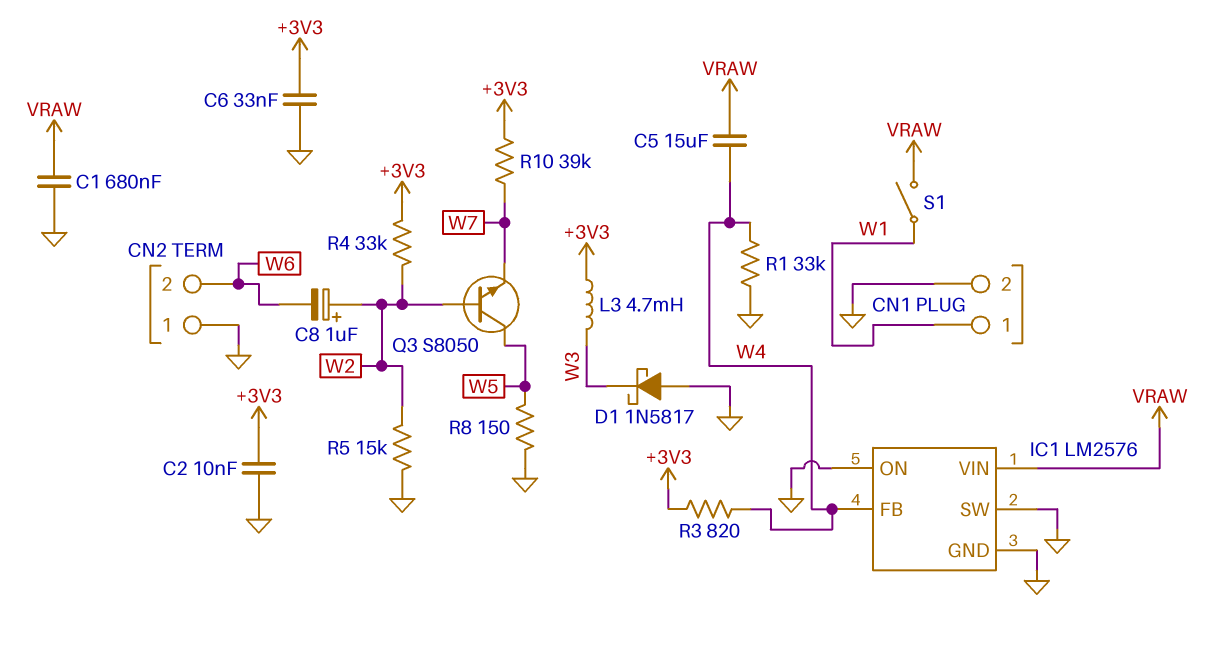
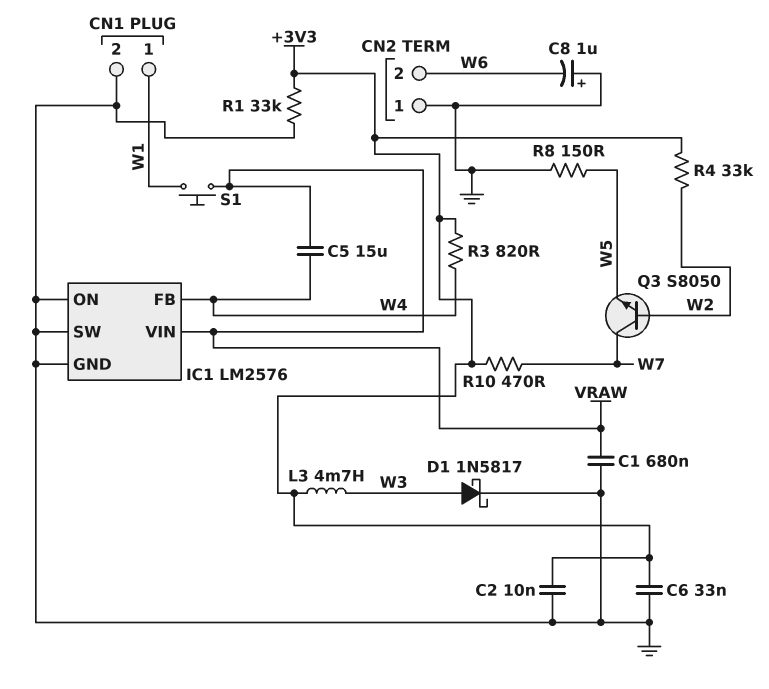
C8: 1uF (plus W2, minus W6) -> 1uF (plus GND, minus W6)
D1: schottky 1N5817 (A GND, K W3) -> schottky 1N5817 (A W3, K GND)
Q3: NPN S8050 (B W2, C W5, E W7) -> NPN S8050 (B W2, C W7, E W5)
R1: 33k (GND, W4) -> 33k (+3V3, GND)
R5: 15k (GND, W2) -> none
R10: 39k (+3V3, W7) -> 470 (+3V3, W7)
S1: switch (VRAW, W1) -> button (VRAW, W1)

